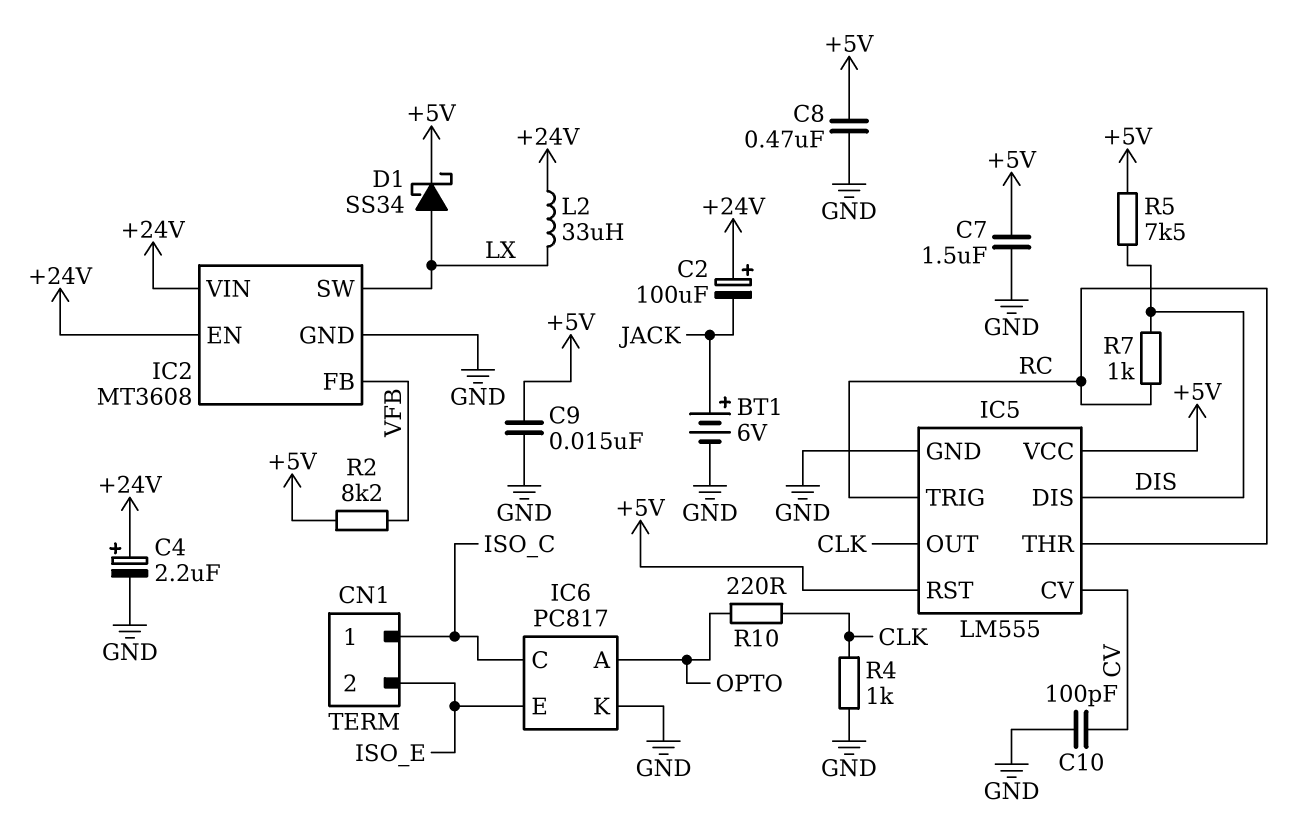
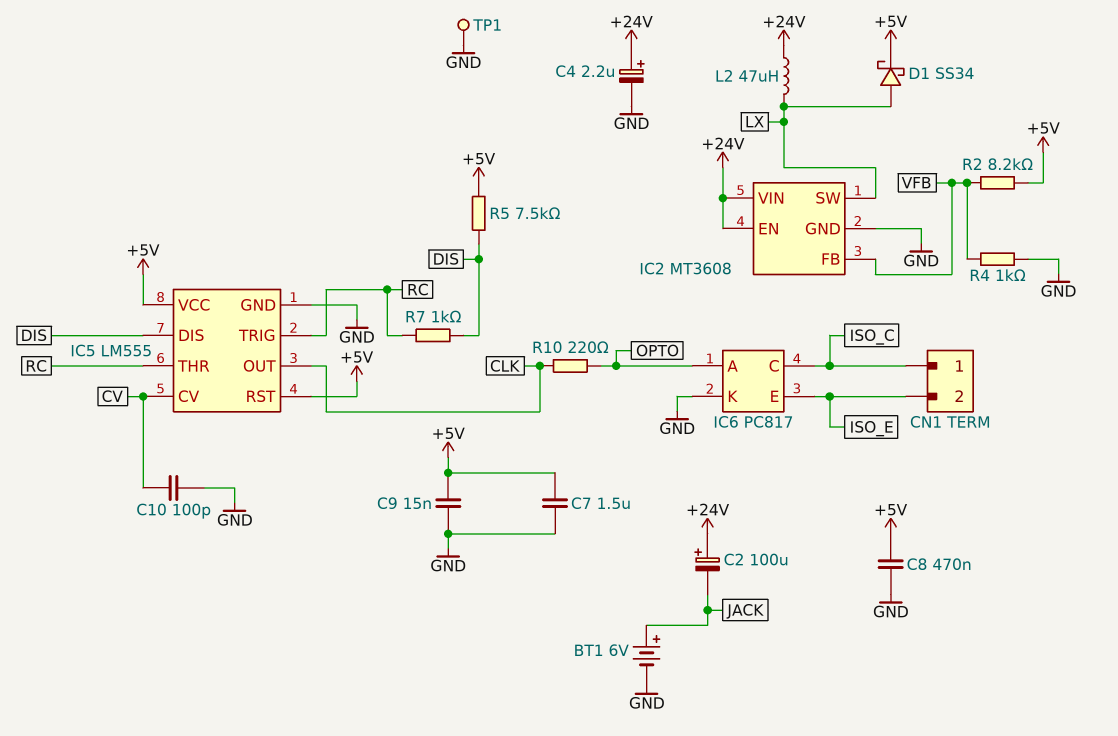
L2: 33uH (+24V, LX) -> 47uH (+24V, LX)
R4: 1k (CLK, GND) -> 1k (GND, VFB)
TP1: none -> test point (GND)

